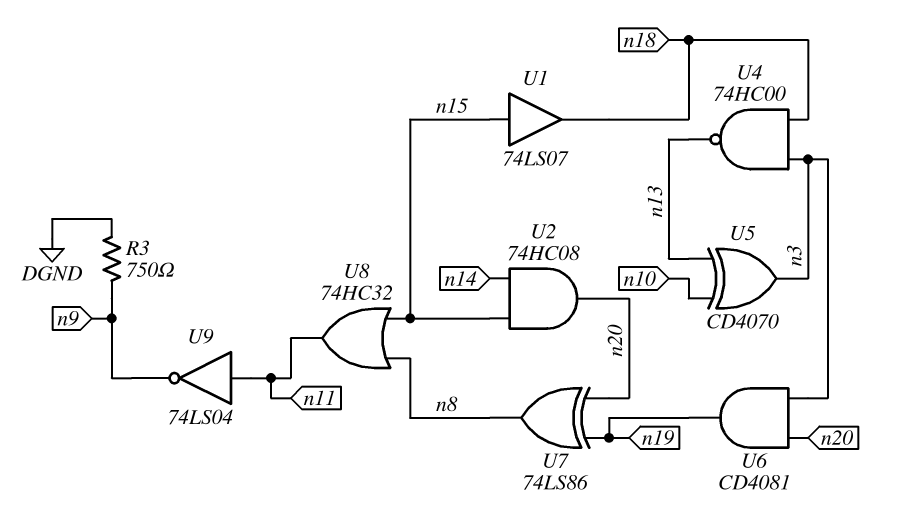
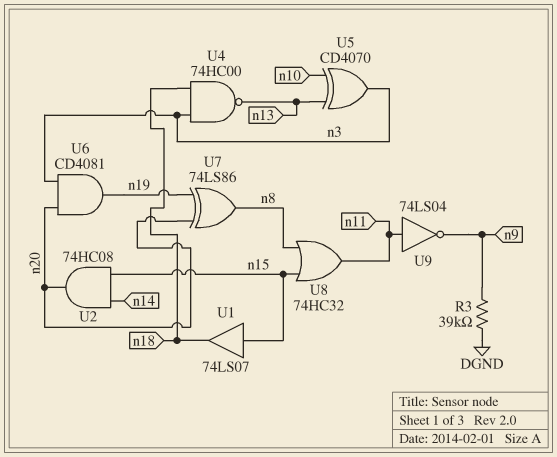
R3: 750 (DGND, n9) -> 39k (DGND, n9)

